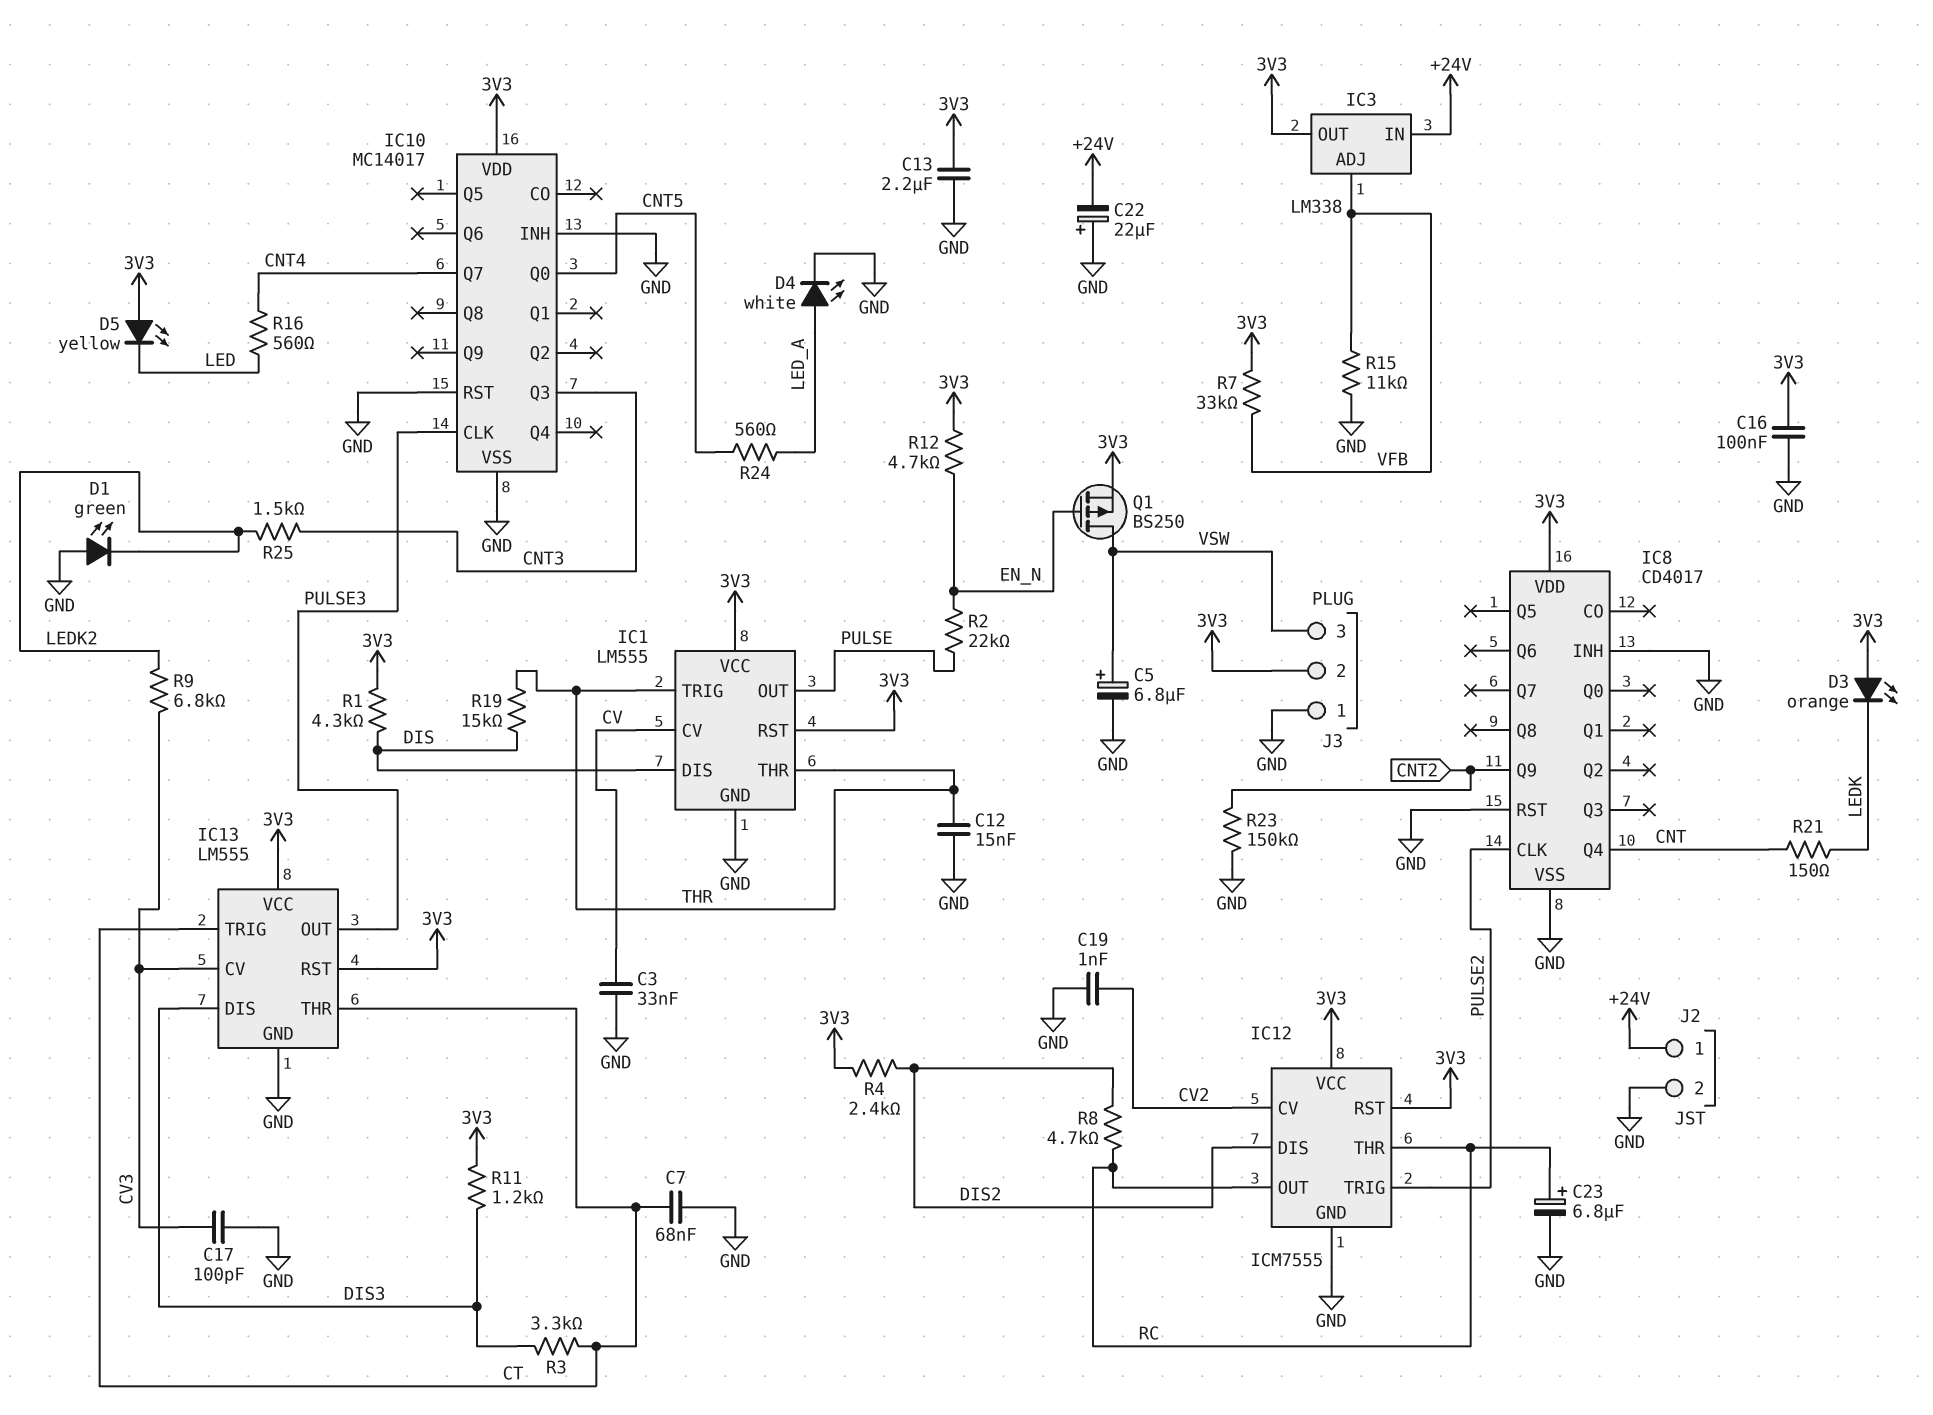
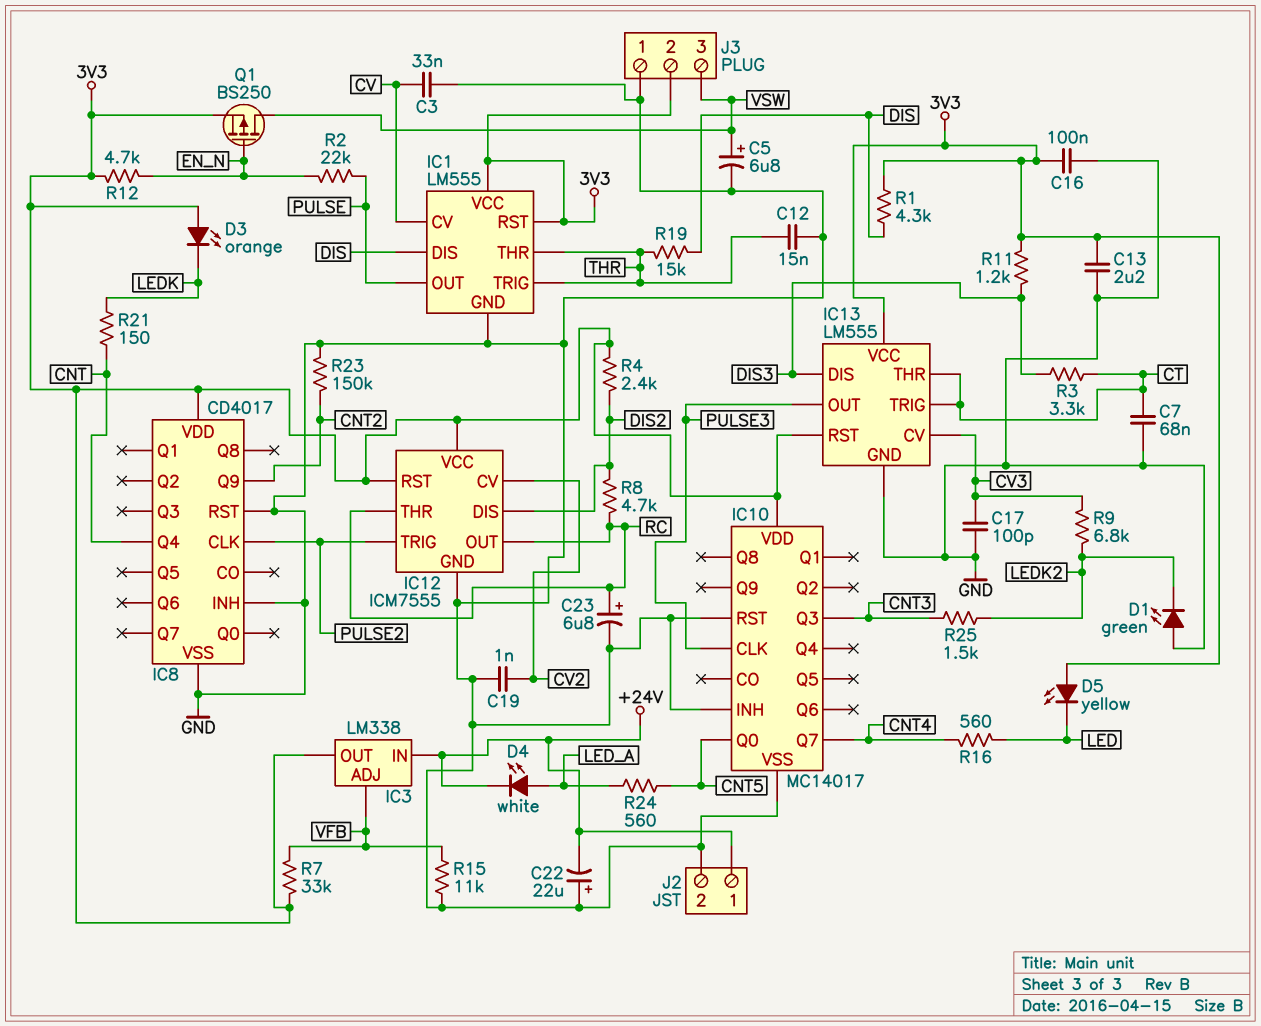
D4: LED white (A LED_A, K GND) -> LED white (A LED_A, K +24V)

